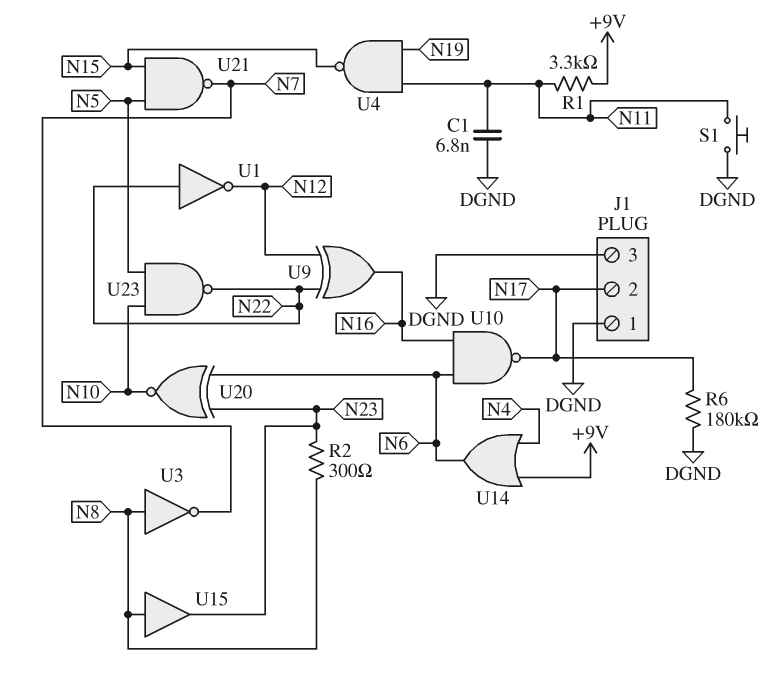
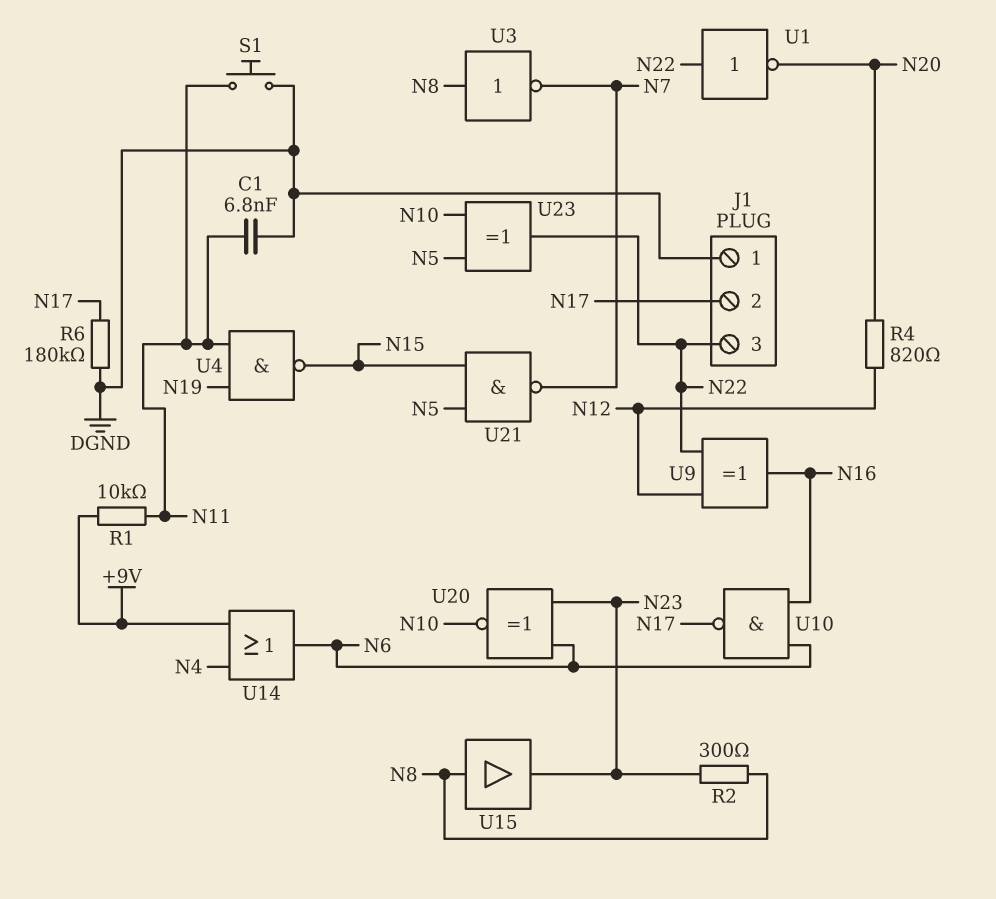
J1 pin 3: DGND -> N22
R1: 3.3k (+9V, N11) -> 10k (+9V, N11)
R4: none -> 820 (N12, N20)
U1: NOT (in N22, out N12) -> NOT (in N22, out N20)
U23: NAND (in N5, in N10, out N22) -> XOR (in N5, in N10, out N22)

